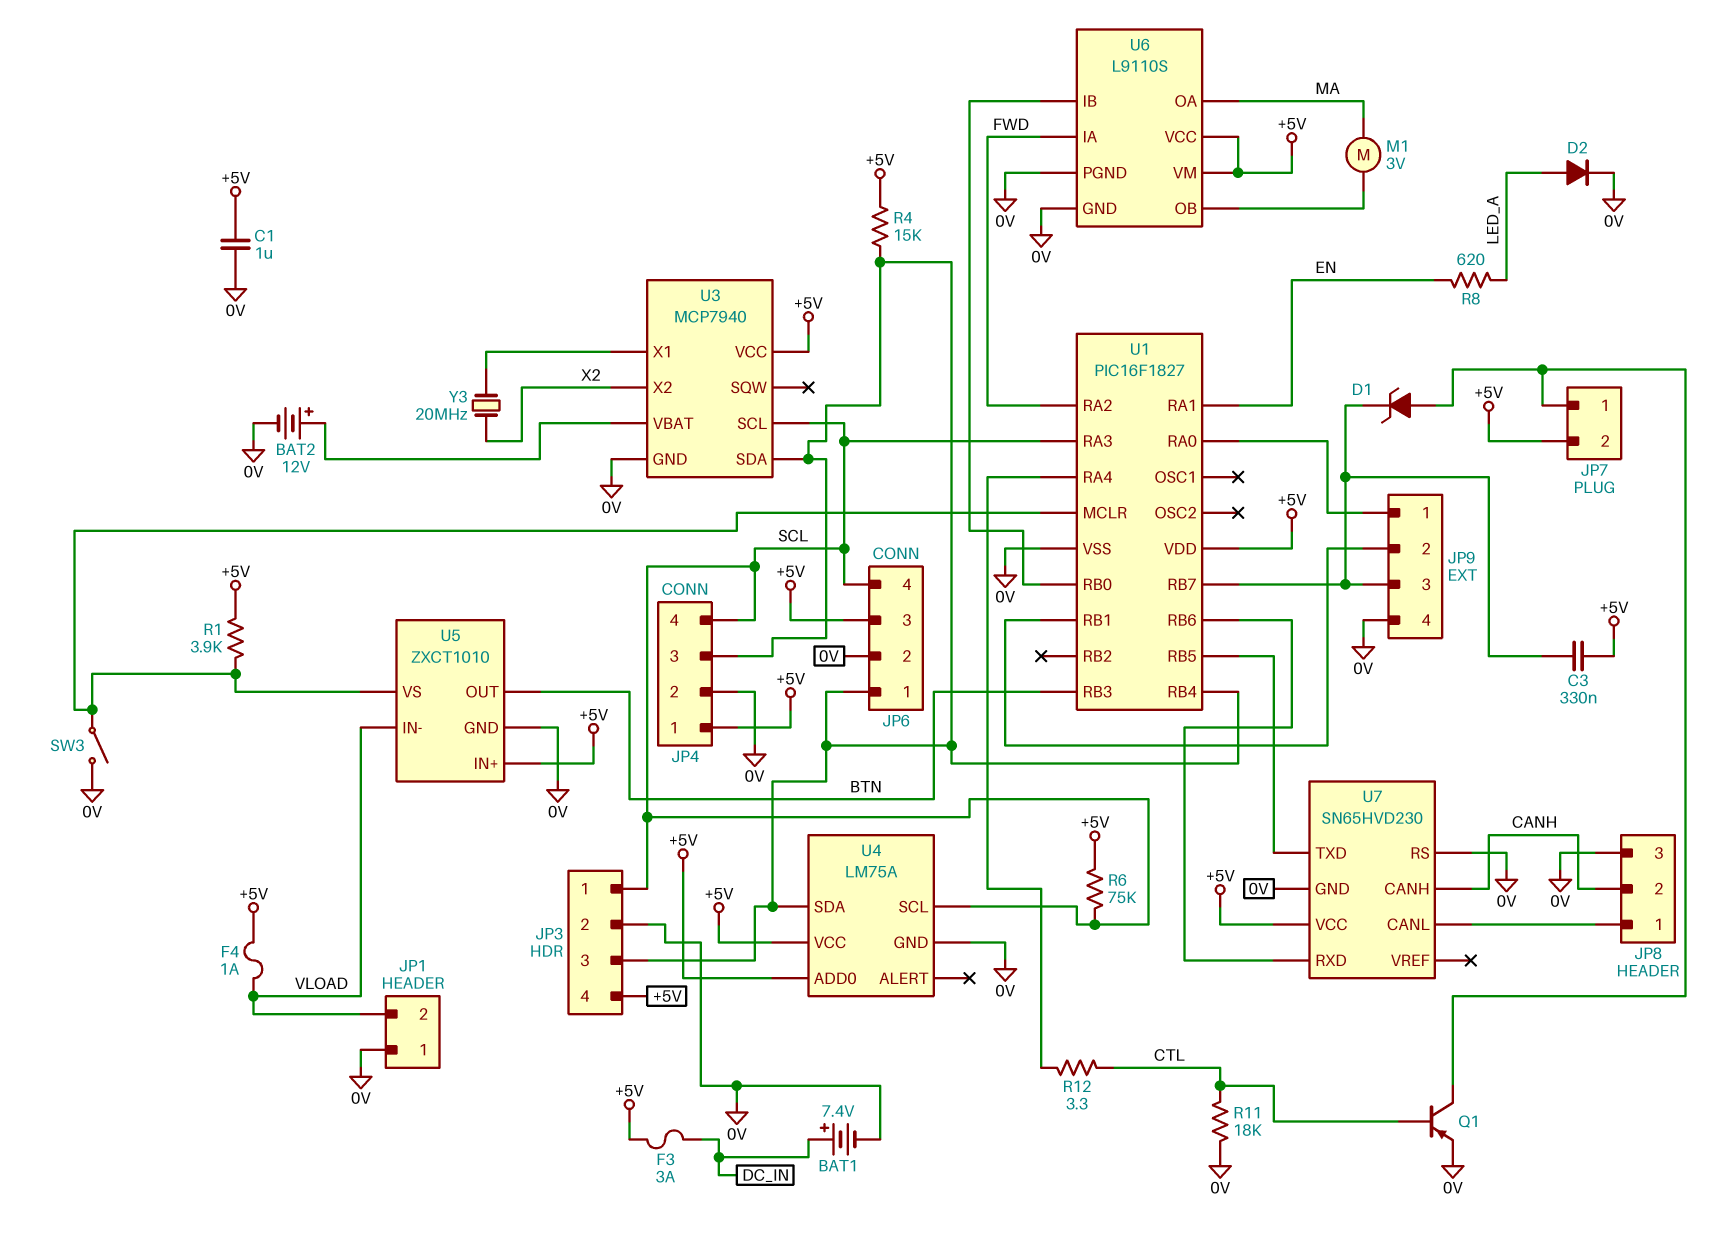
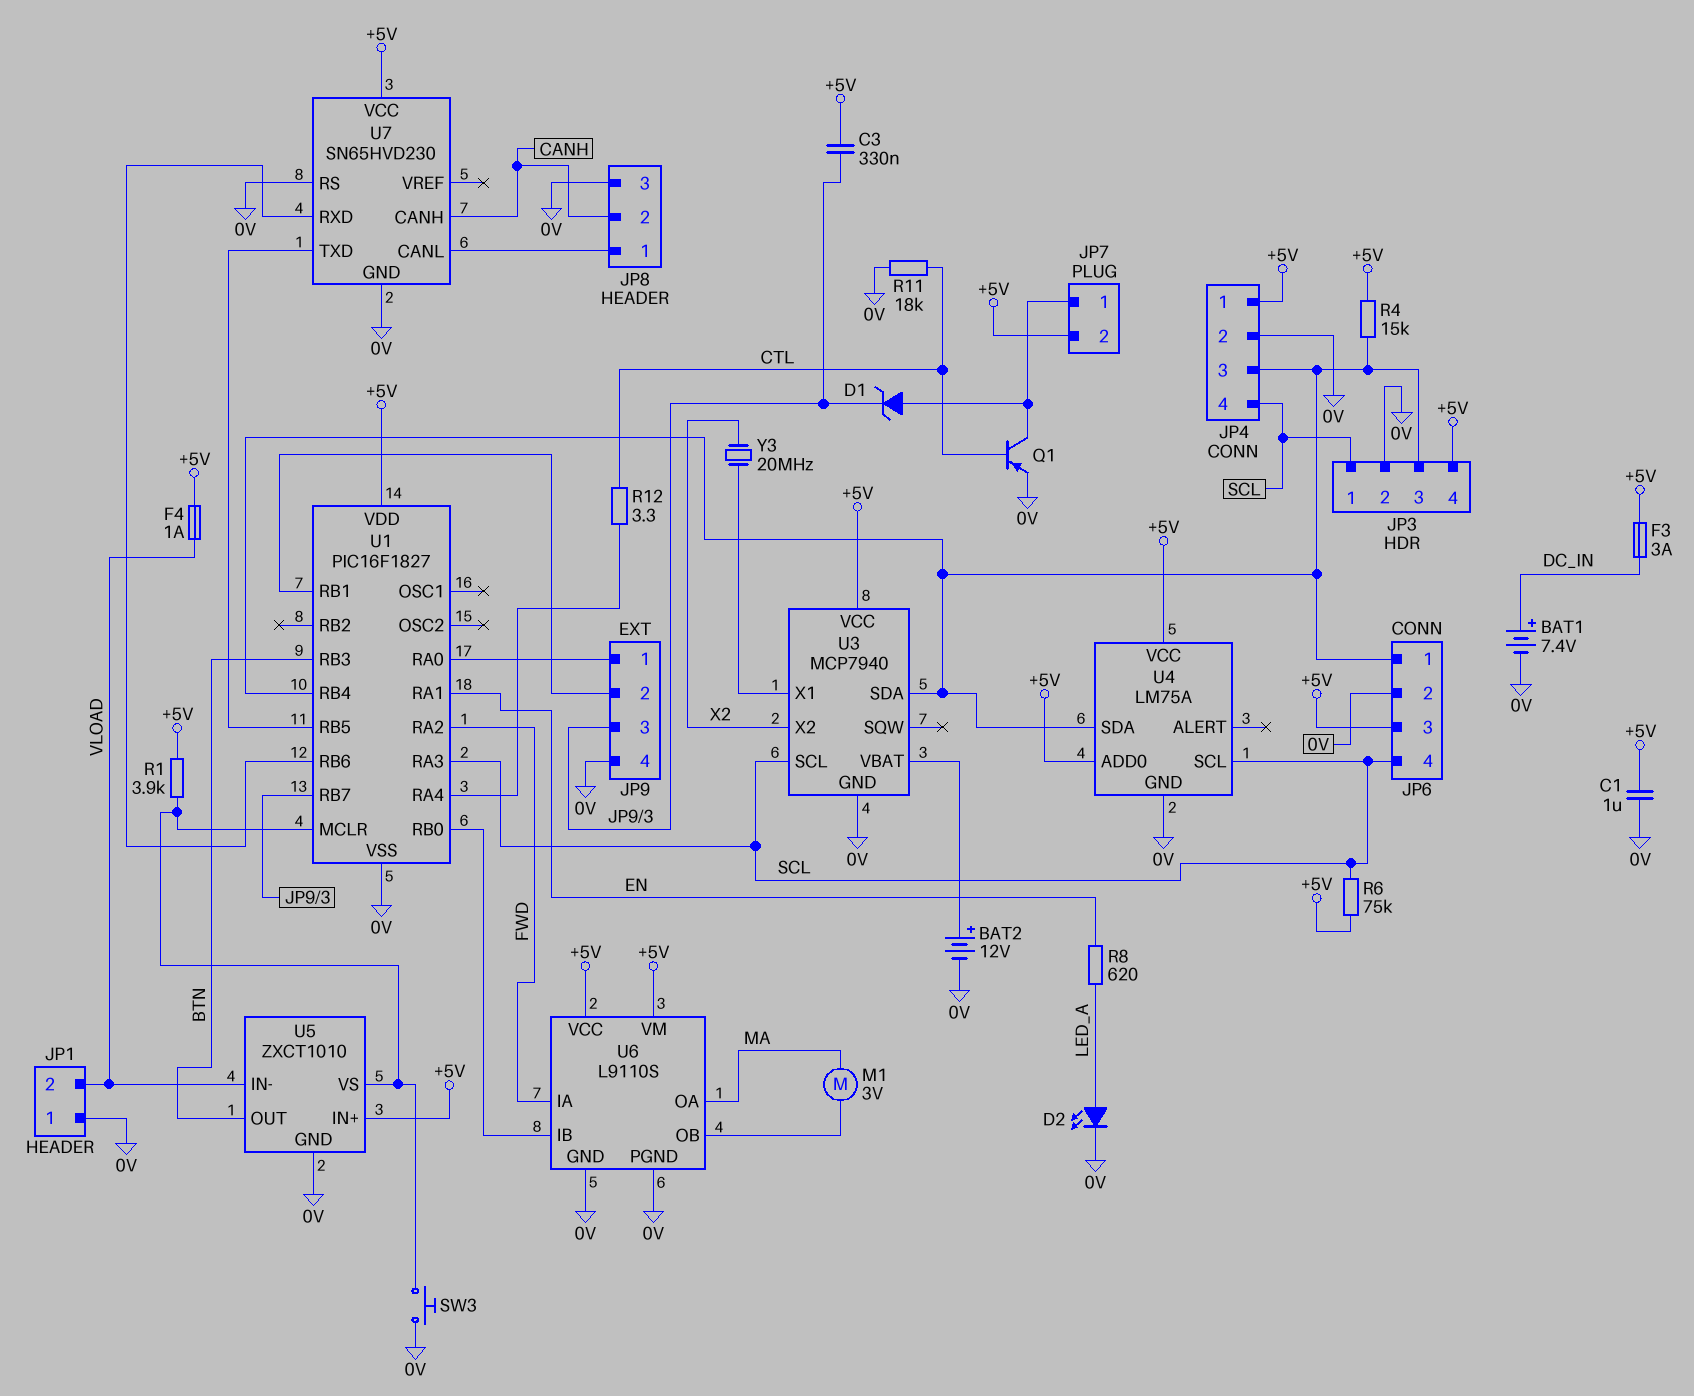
D2: diode (A LED_A, K 0V) -> LED (A LED_A, K 0V)
SW3: switch (0V, U1/MCLR) -> button (0V, U1/MCLR)

